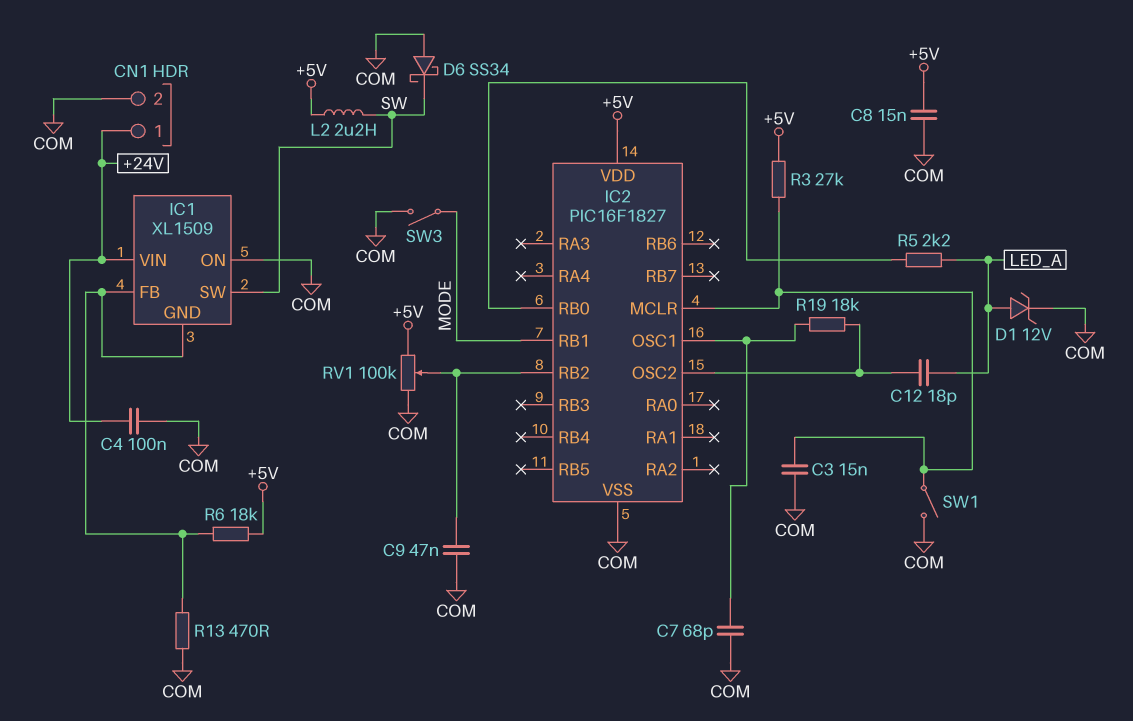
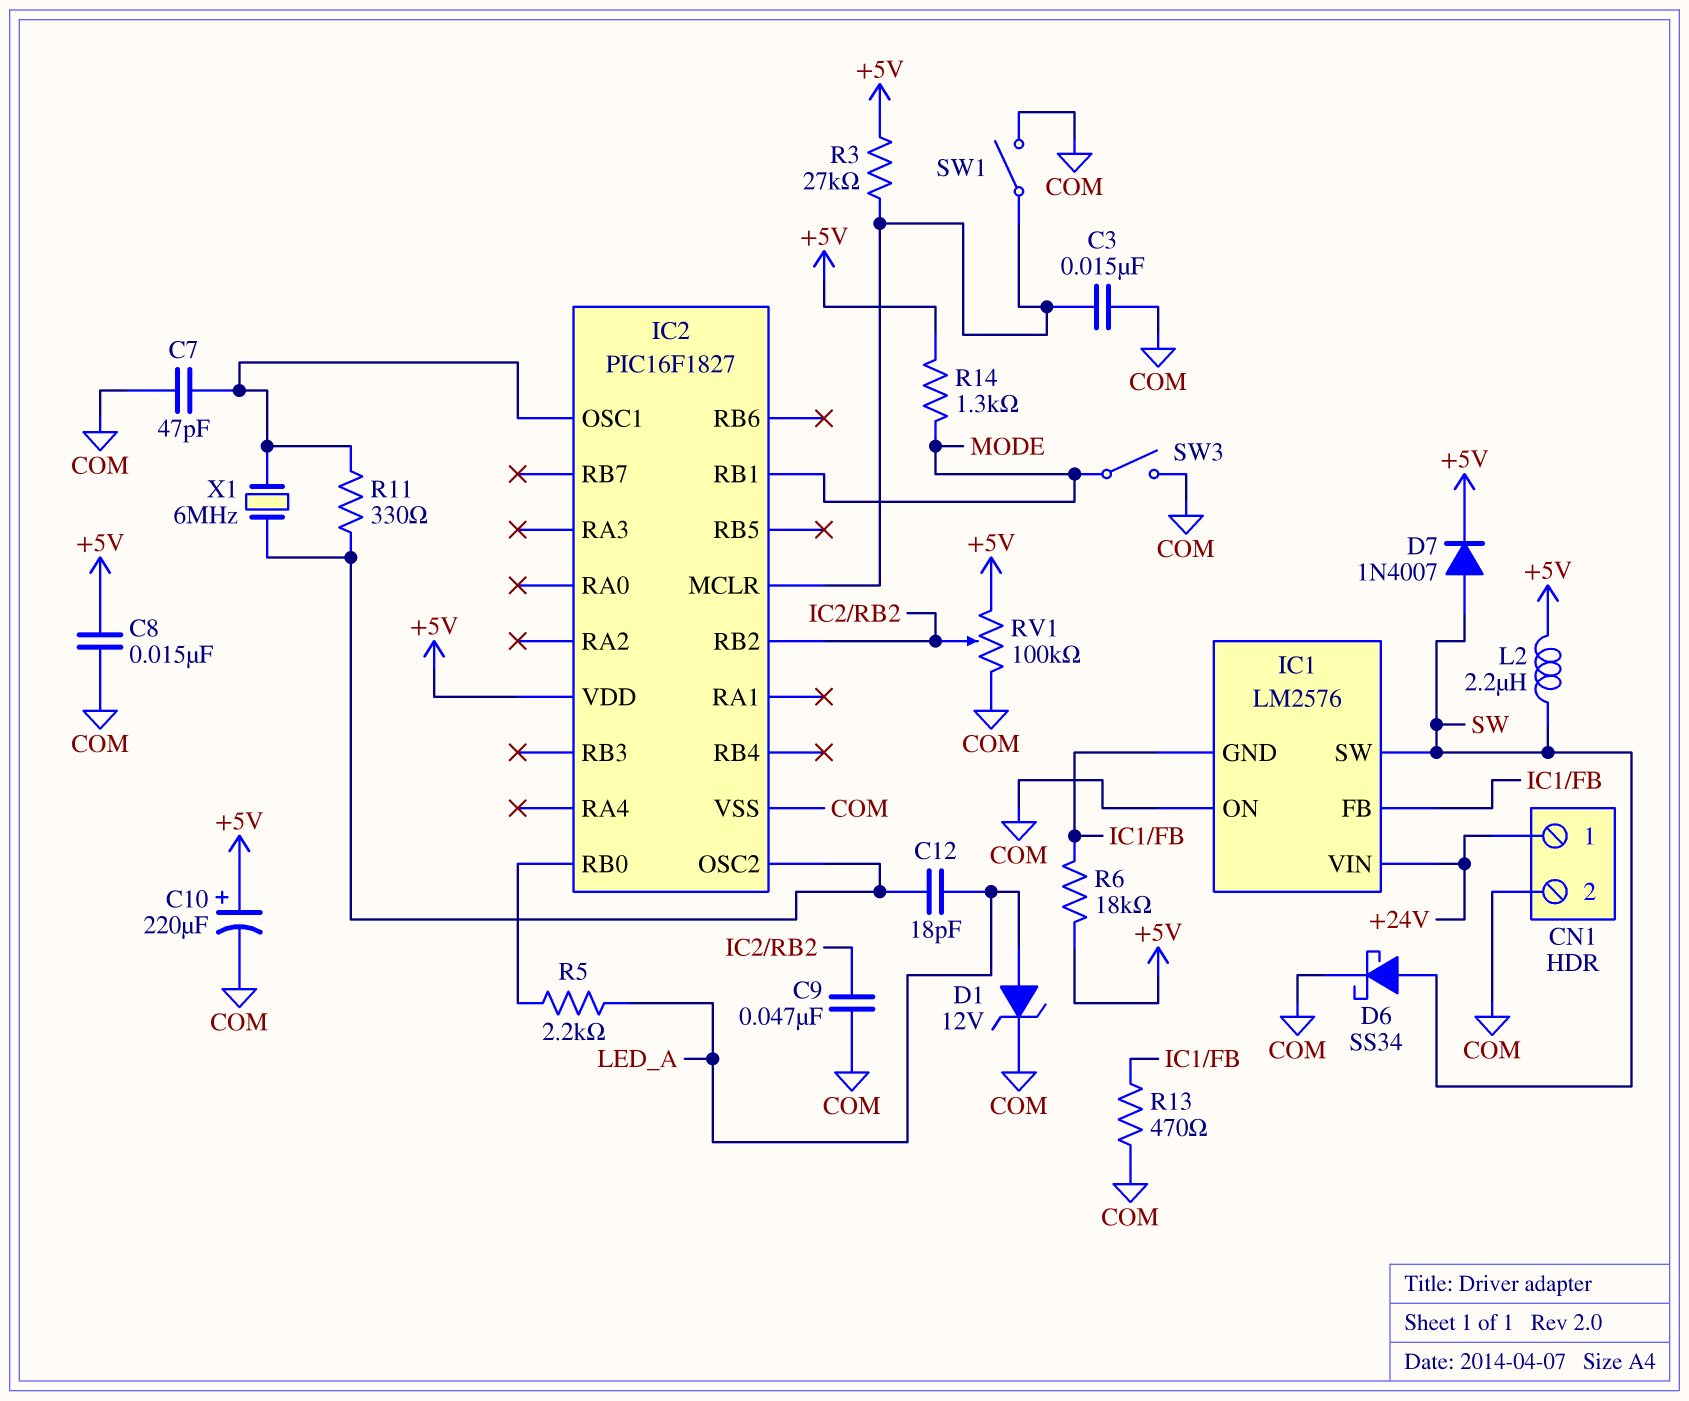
C4: 100nF (+24V, COM) -> none
C7: 68pF (COM, IC2/OSC1) -> 47pF (COM, IC2/OSC1)
C10: none -> 220uF (plus +5V, minus COM)
D6: schottky SS34 (A COM, K SW) -> schottky SS34 (A SW, K COM)
D7: none -> diode 1N4007 (A SW, K +5V)
IC1: XL1509 -> LM2576
R11: none -> 330 (IC2/OSC1, IC2/OSC2)
R14: none -> 1.3k (+5V, MODE)
R19: 18k (IC2/OSC1, IC2/OSC2) -> none
X1: none -> 6MHz (IC2/OSC1, IC2/OSC2)

